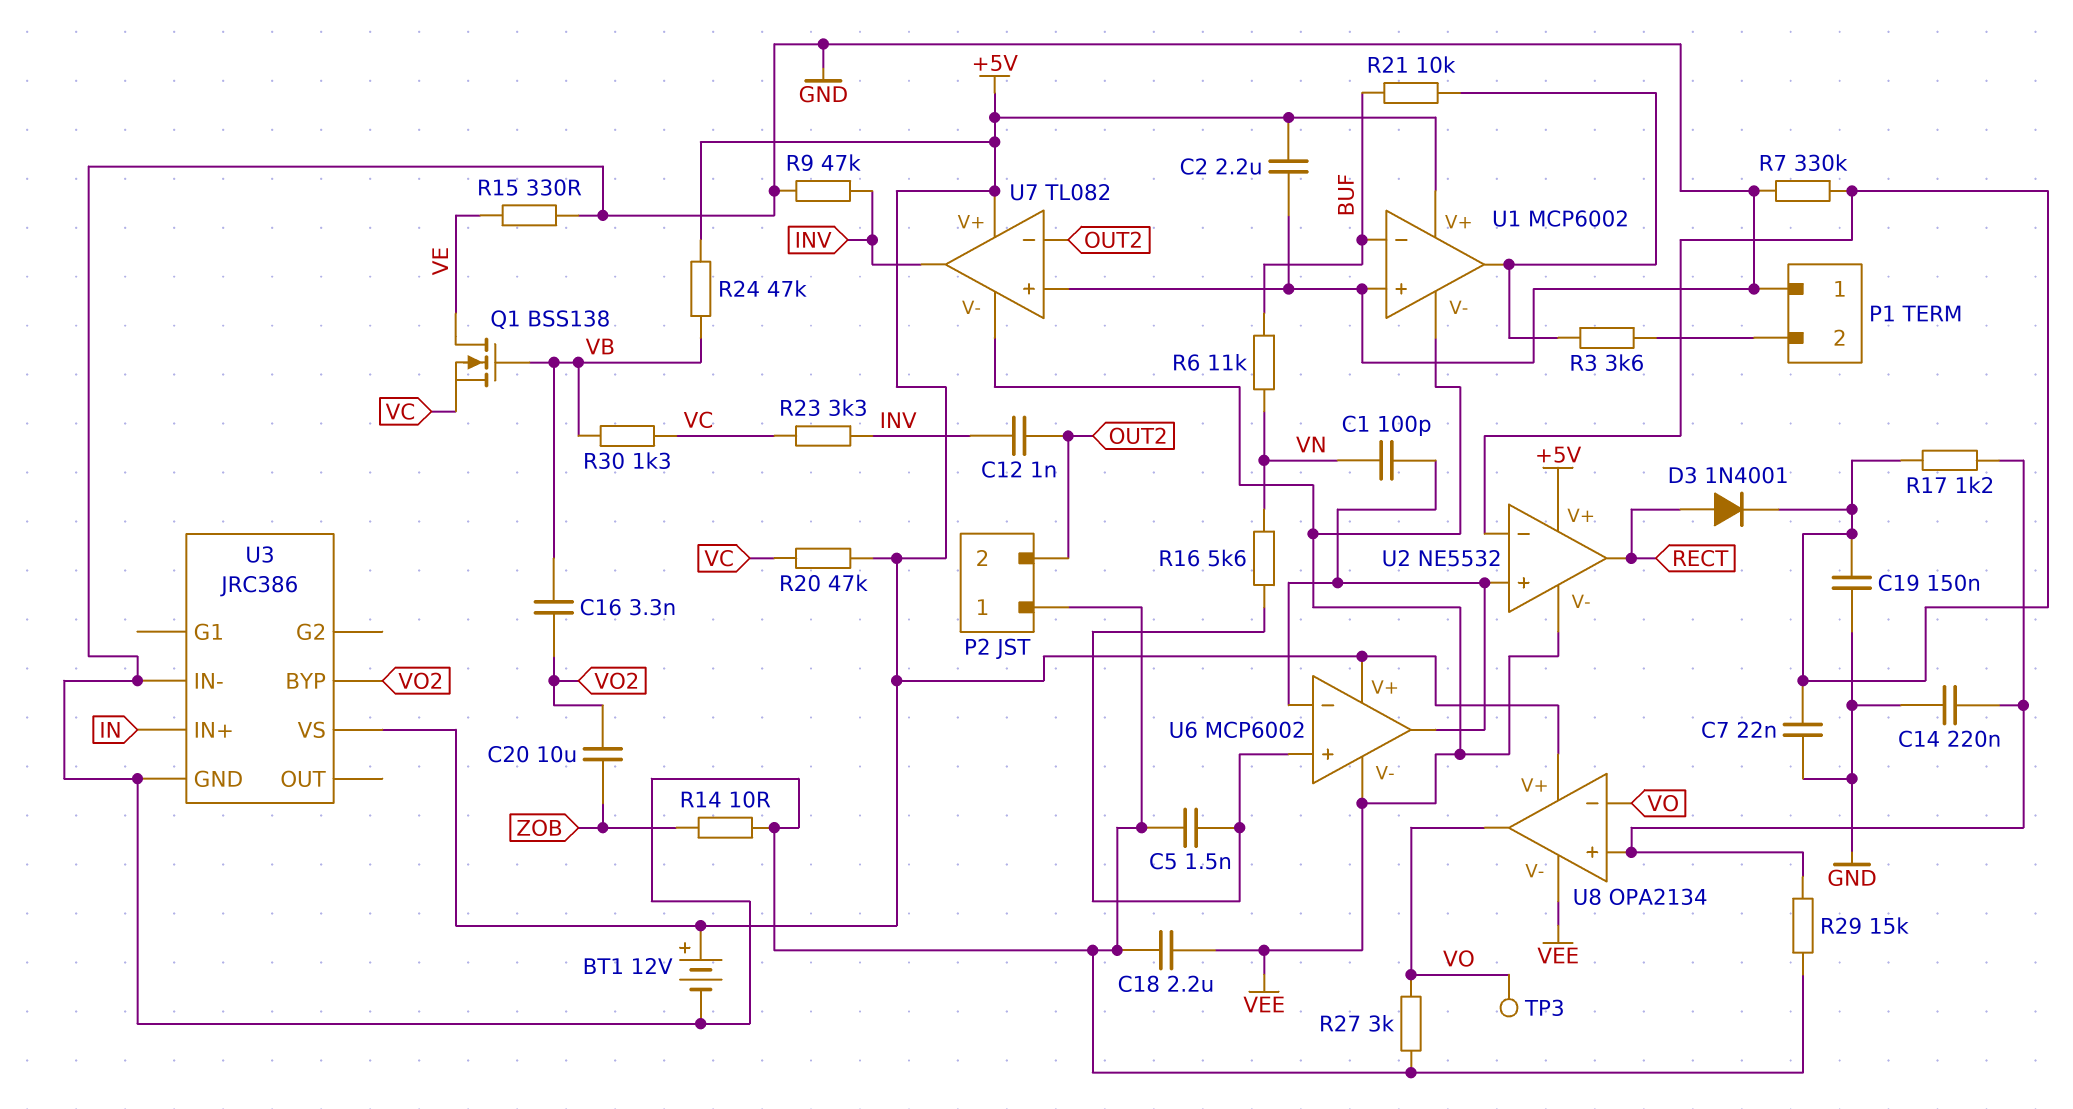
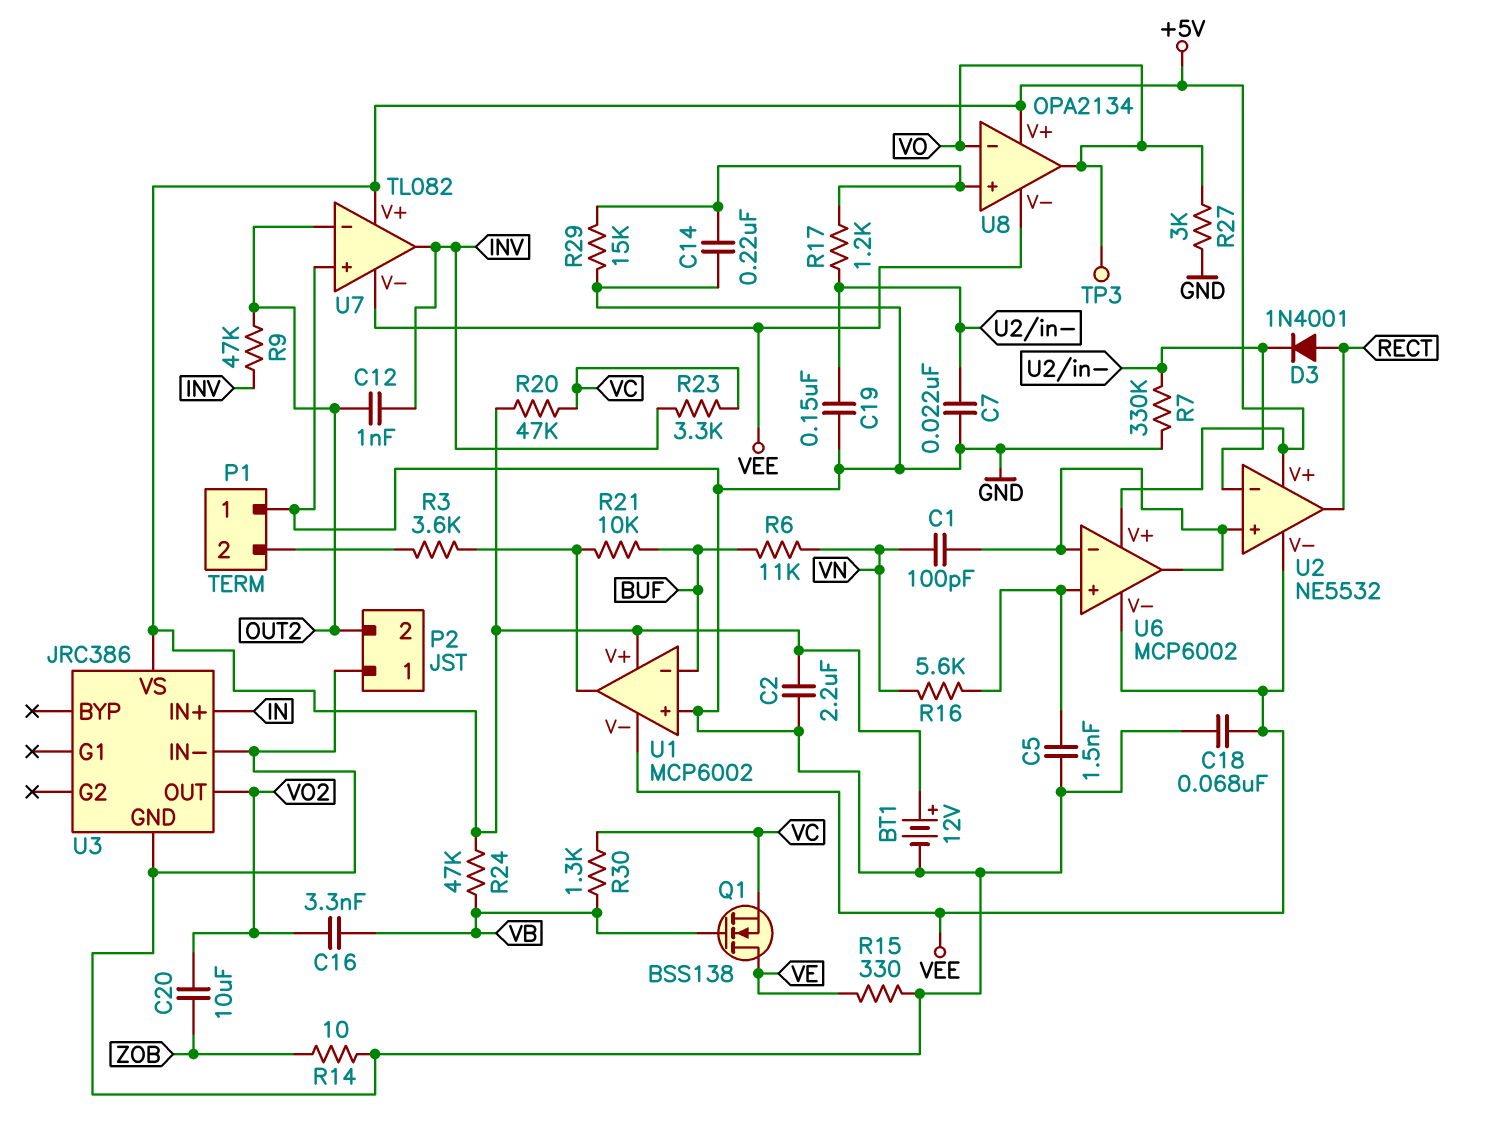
C18: 2.2uF (GND, VEE) -> 68nF (GND, VEE)
R9: 47k (GND, INV) -> 47k (INV, OUT2)
U3 pin BYP: VO2 -> none
U3 pin OUT: none -> VO2

